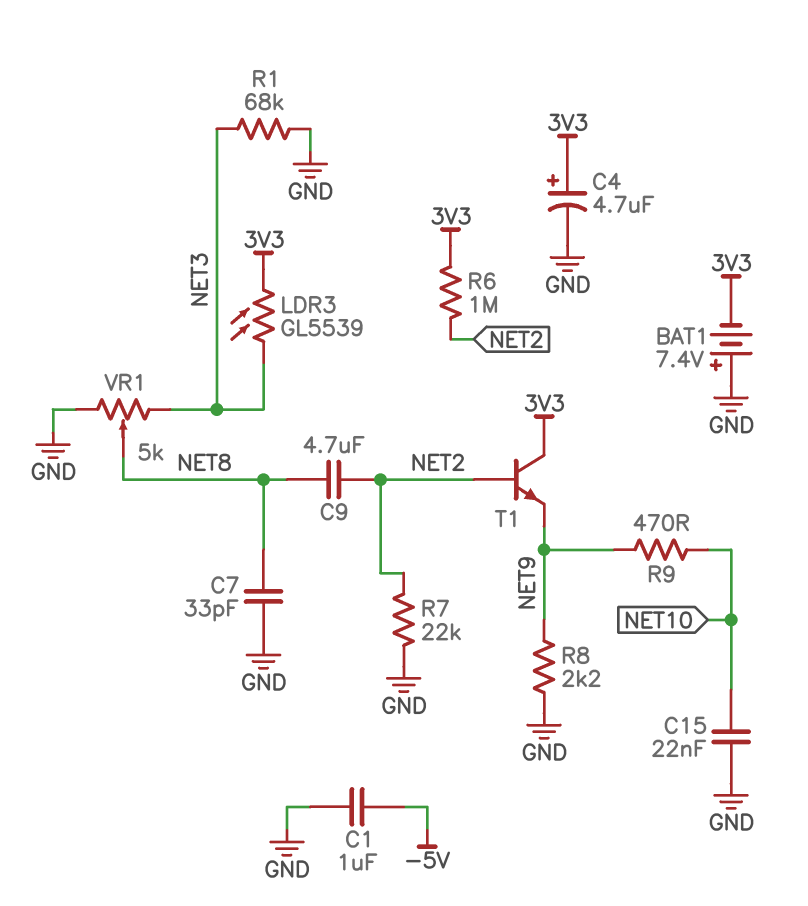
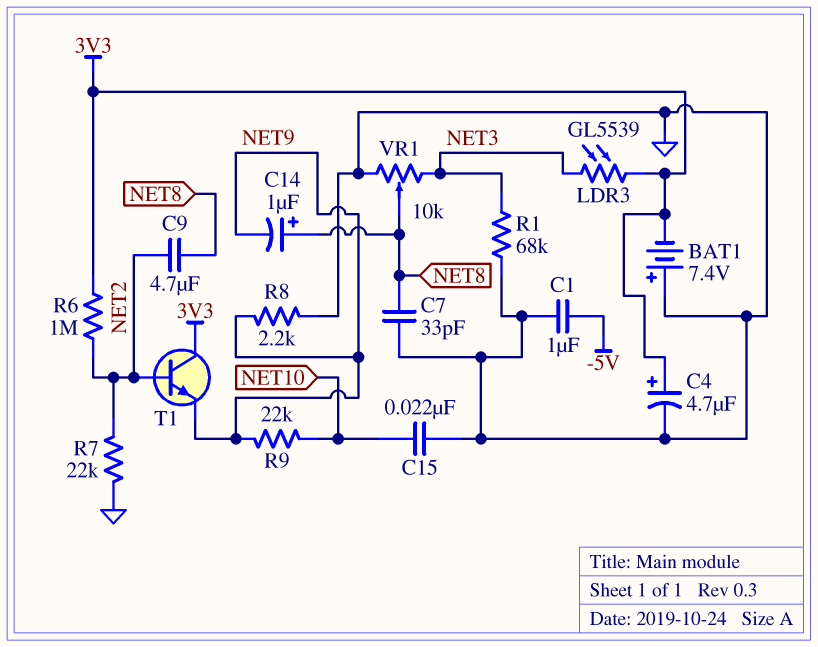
C14: none -> 1uF (plus NET8, minus NET9)
R9: 470 (NET9, NET10) -> 22k (NET9, NET10)
VR1: 5k (GND, NET3, wiper NET8) -> 10k (GND, NET3, wiper NET8)

